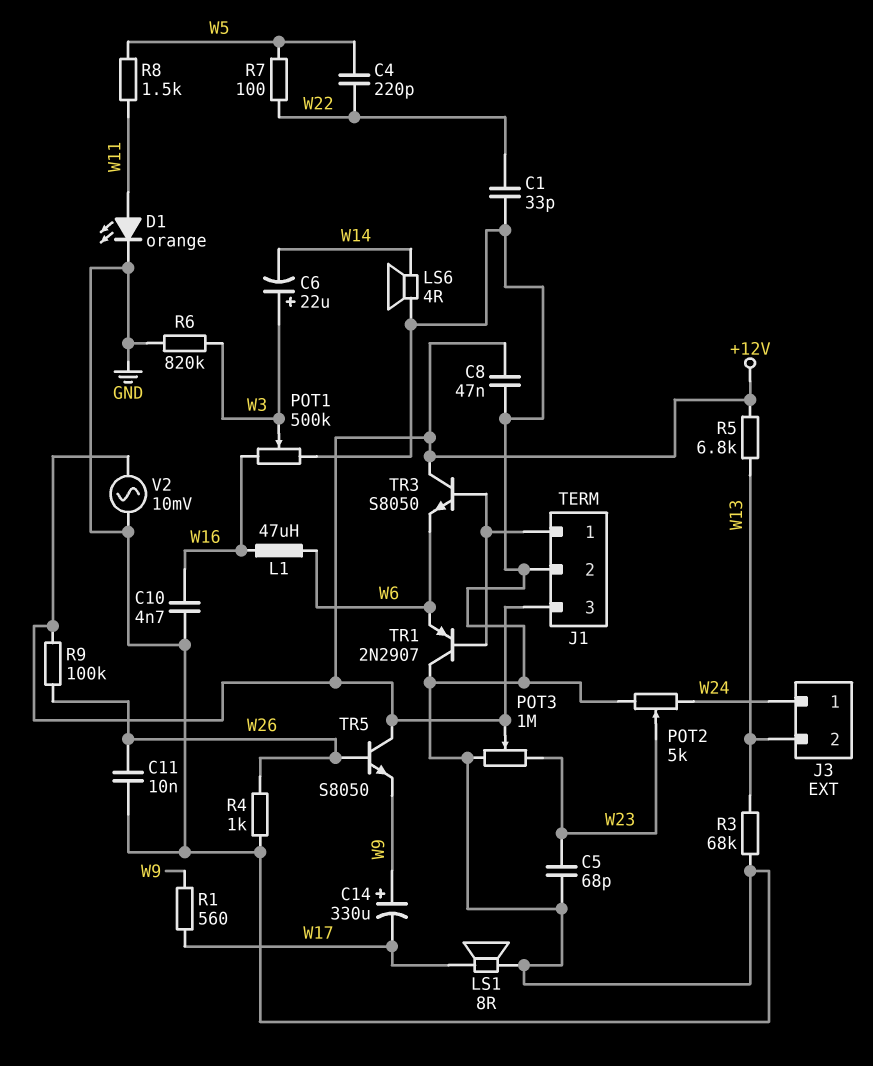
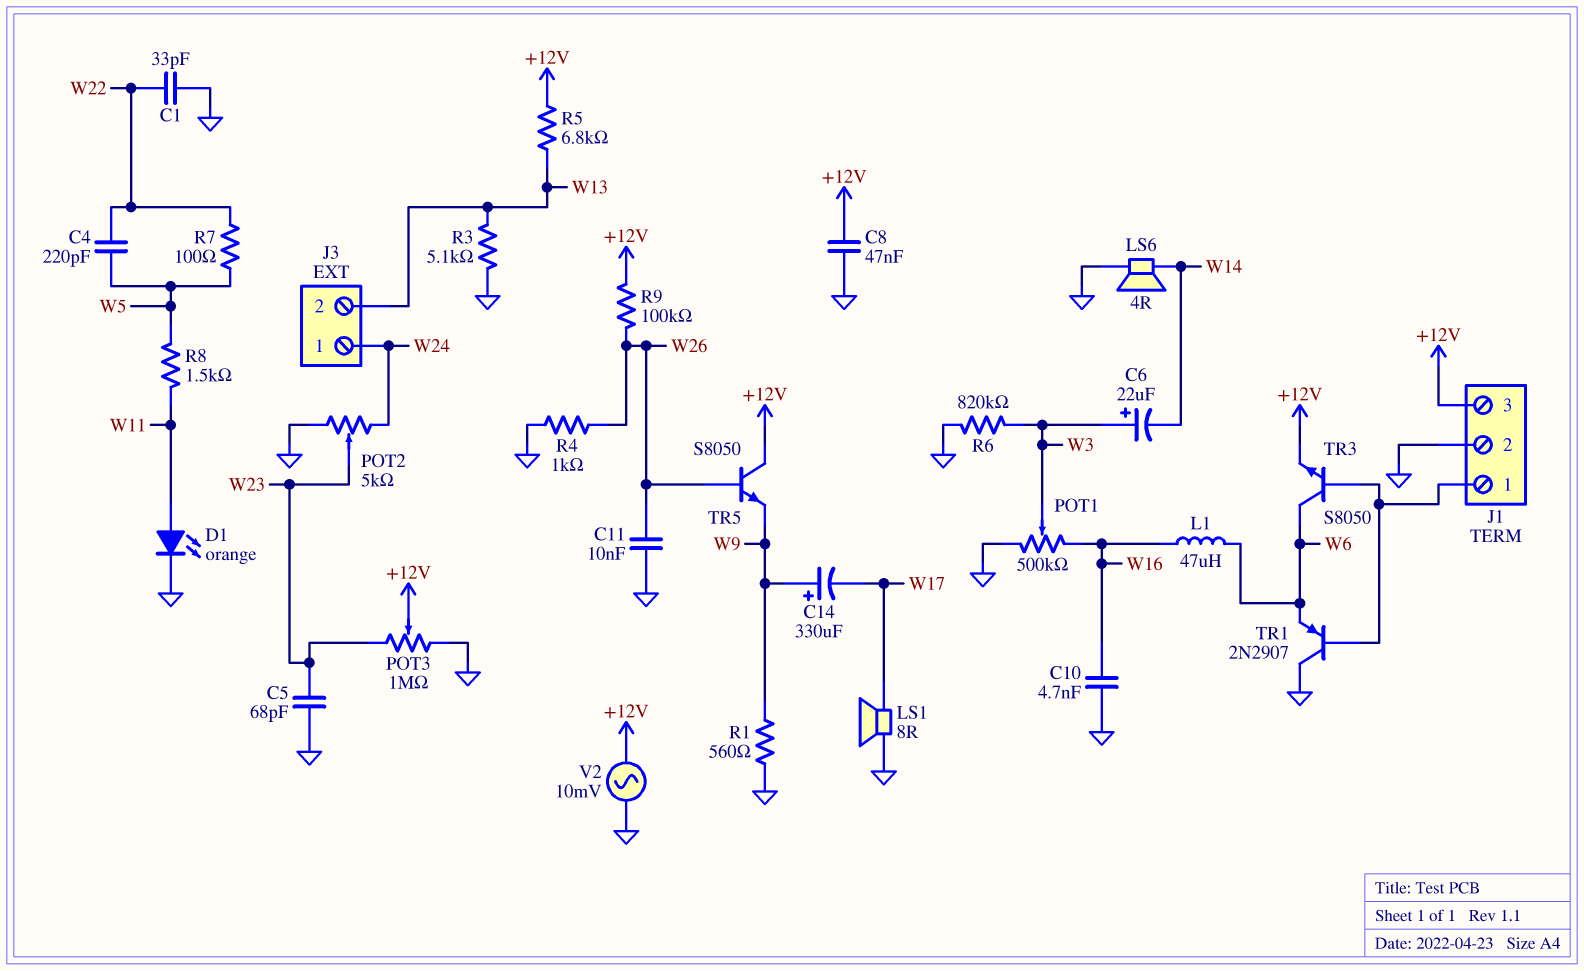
R1: 560 (W9, W17) -> 560 (GND, W9)
R3: 68k (GND, W13) -> 5.1k (GND, W13)
TR3: NPN S8050 (B J1/1, C +12V, E W6) -> NPN S8050 (B J1/1, C W6, E +12V)

